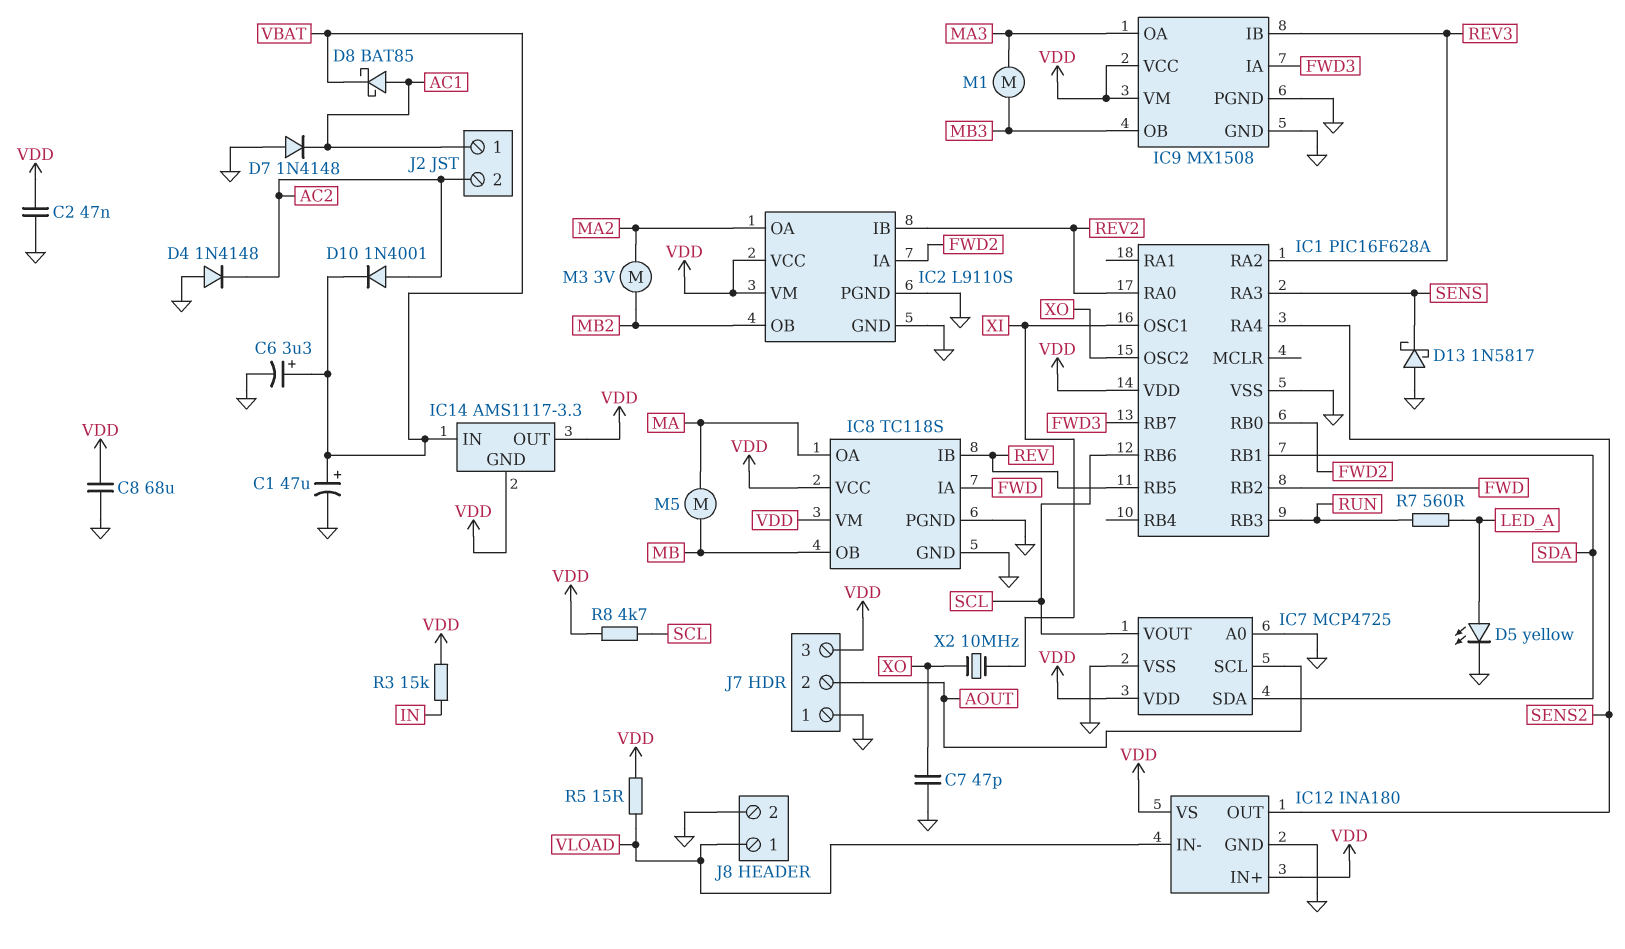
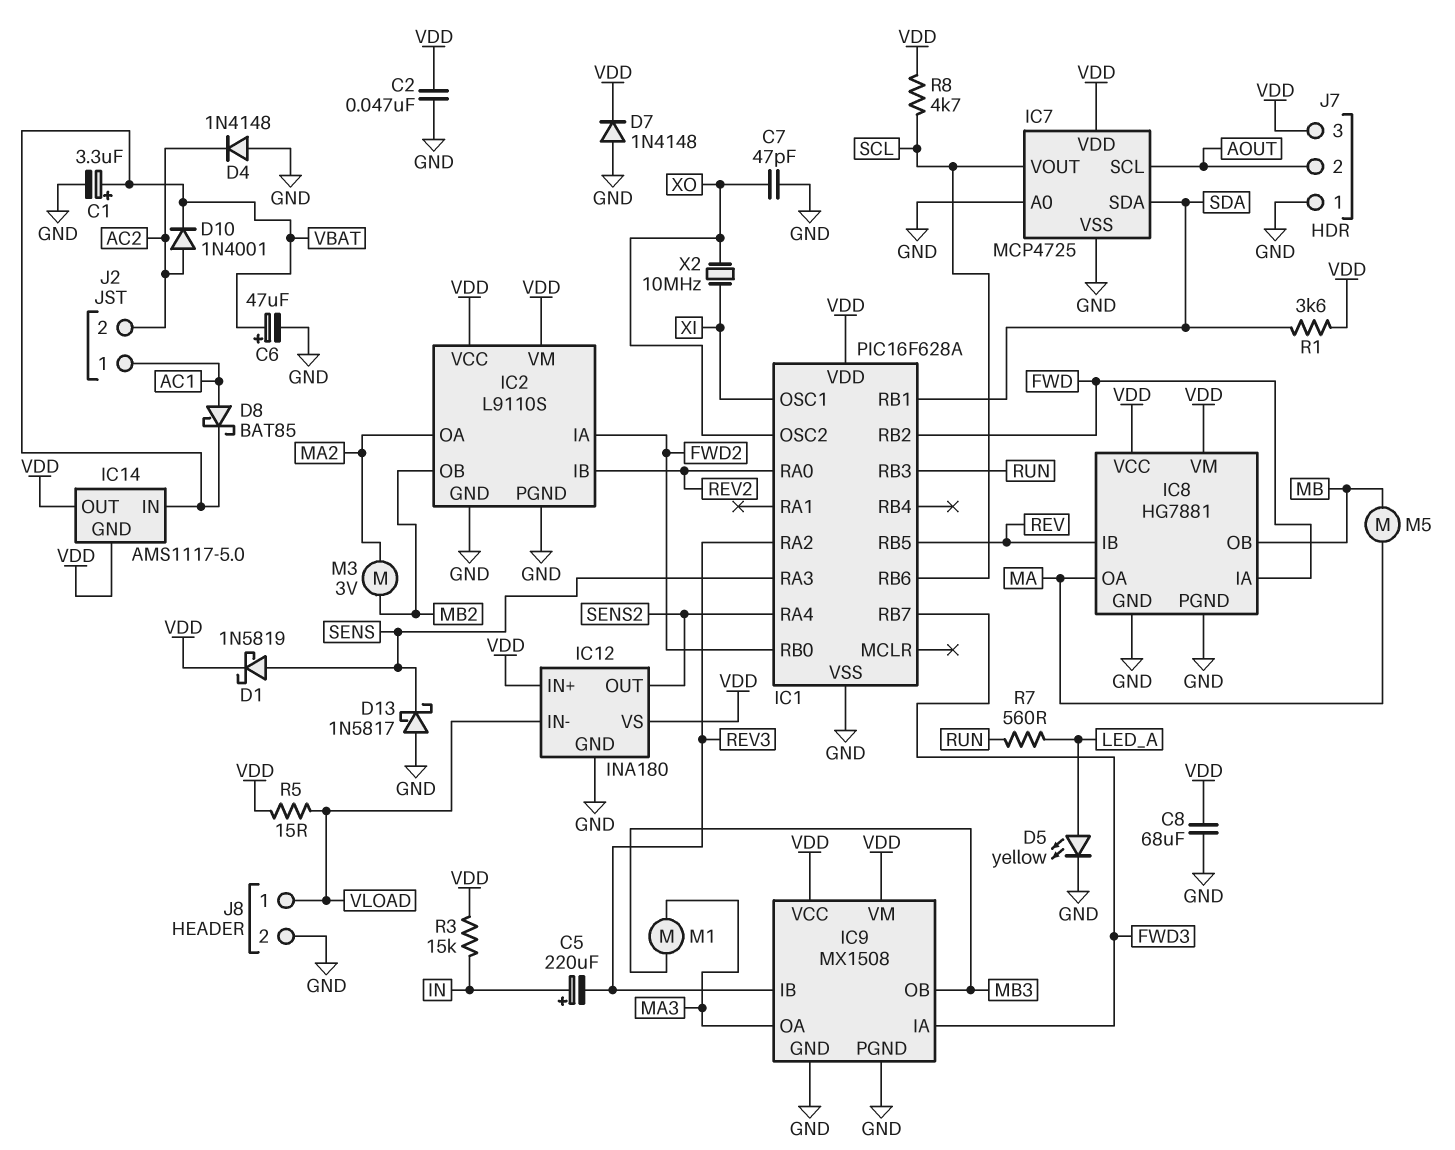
C1: 47uF (plus VBAT, minus GND) -> 3.3uF (plus VBAT, minus GND)
C5: none -> 220uF (plus IN, minus REV3)
C6: 3.3uF (plus VBAT, minus GND) -> 47uF (plus VBAT, minus GND)
D1: none -> schottky 1N5819 (A SENS, K VDD)
D7: diode 1N4148 (A GND, K AC1) -> diode 1N4148 (A GND, K VDD)
IC8: TC118S -> HG7881
IC14: AMS1117-3.3 -> AMS1117-5.0
R1: none -> 3.6k (SDA, VDD)

